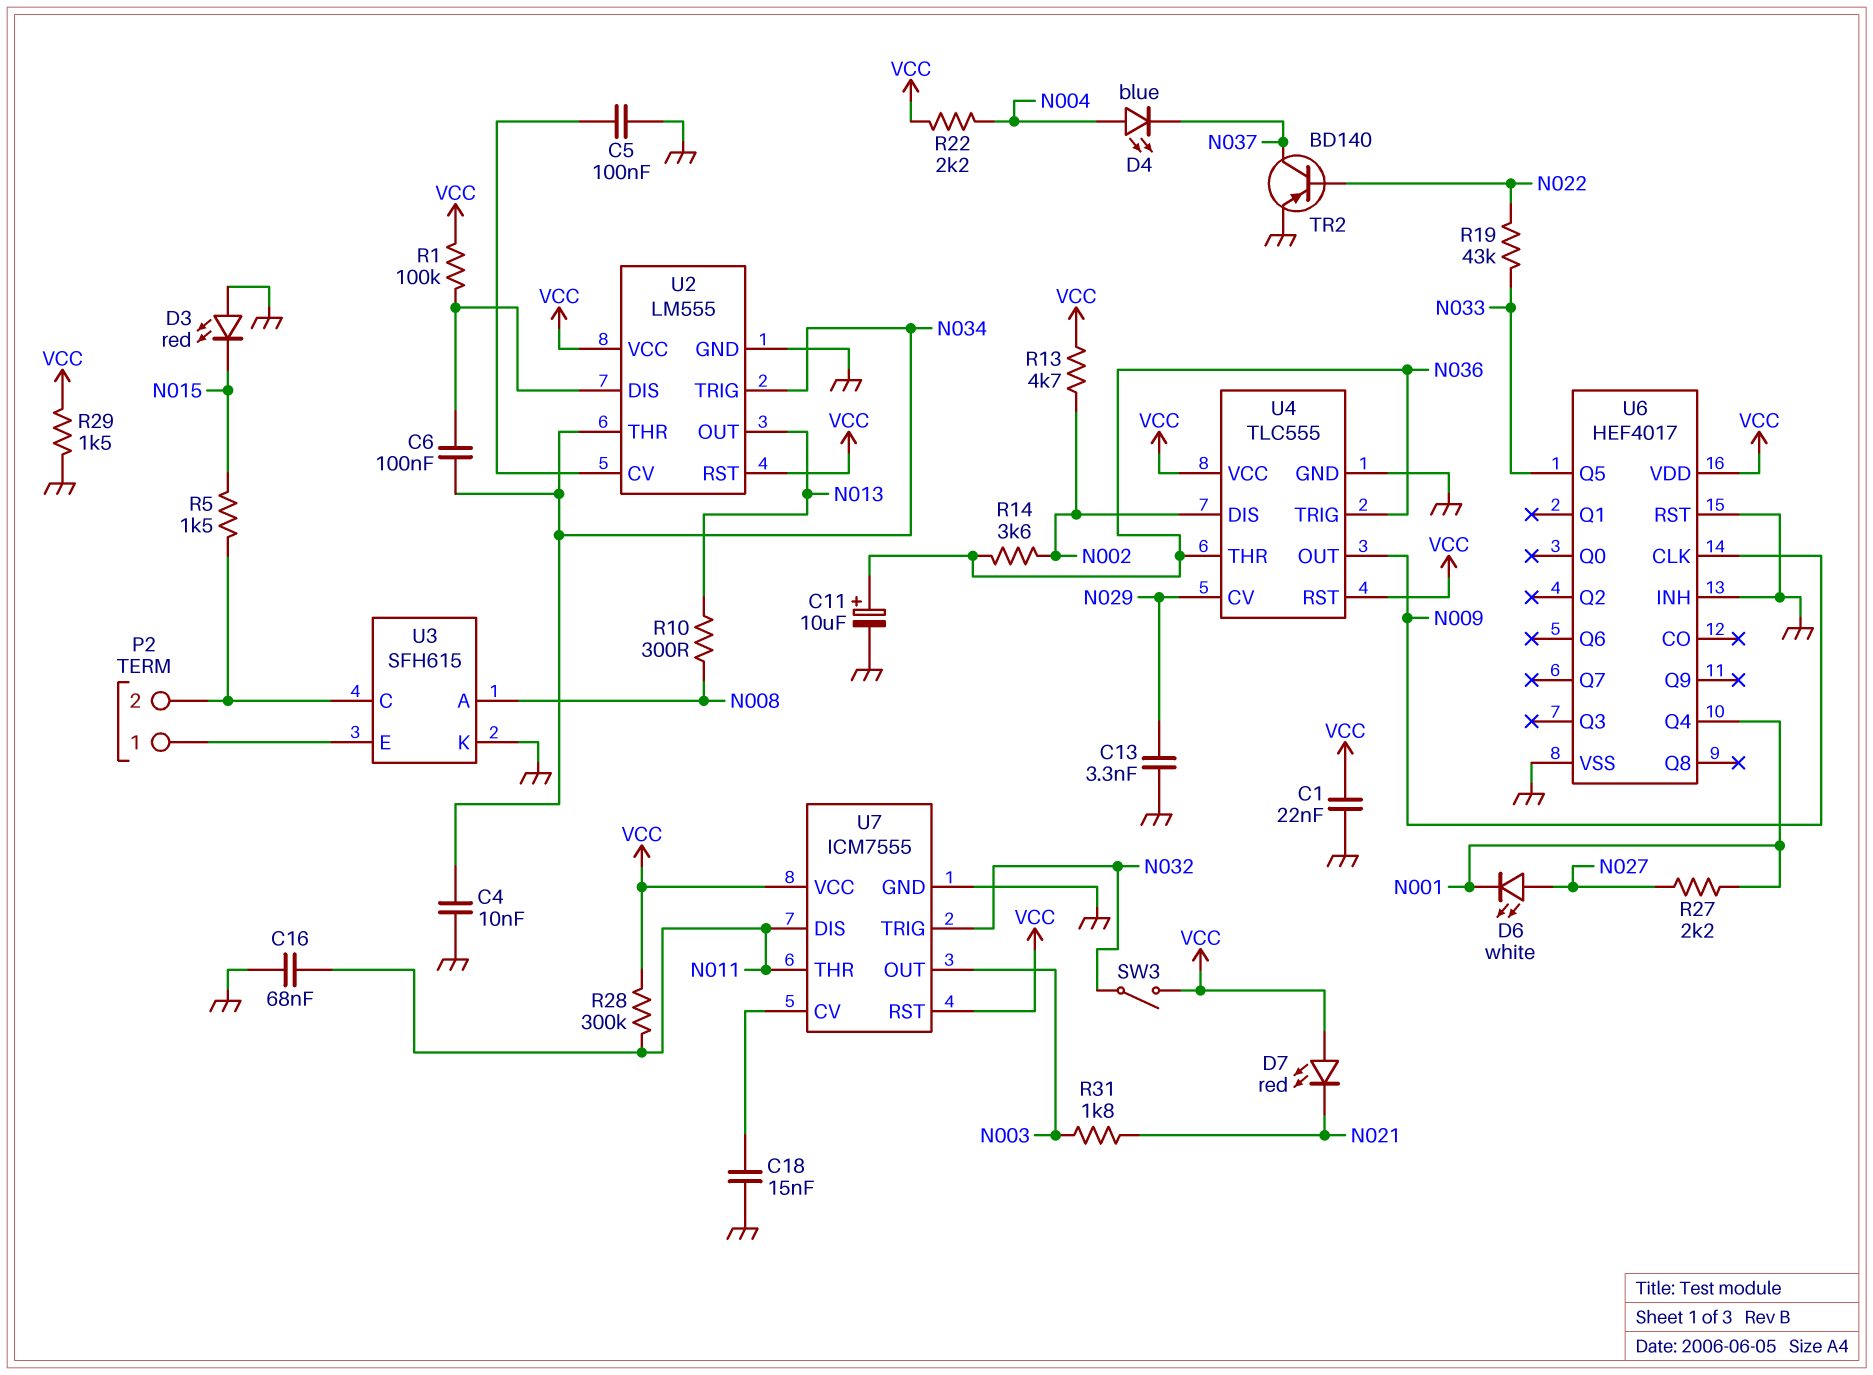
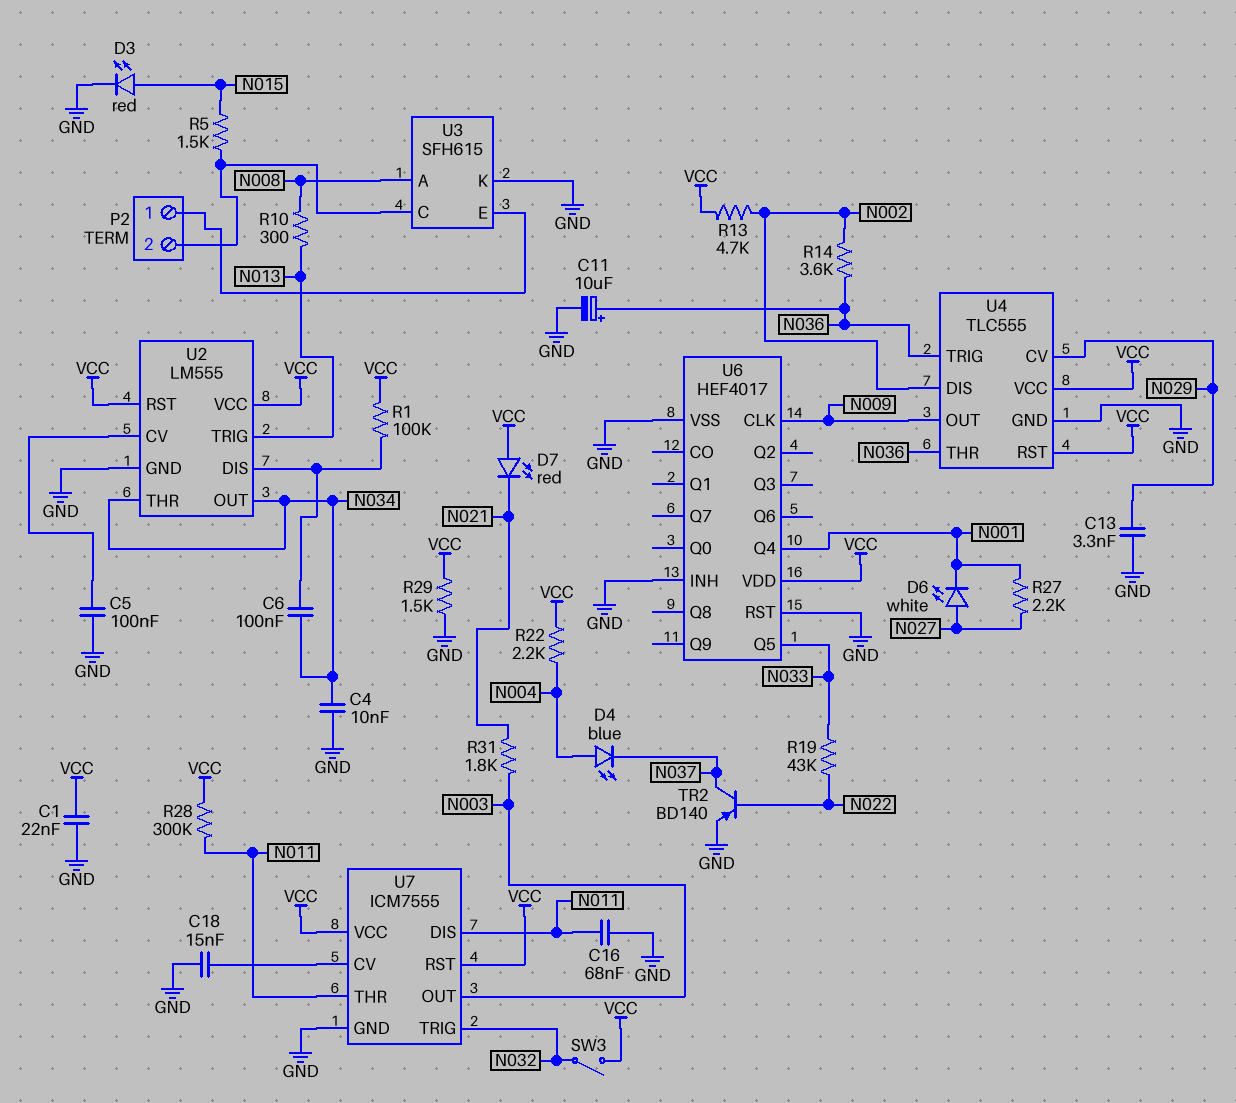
D3: LED red (A GND, K N015) -> LED red (A N015, K GND)
U2 pin OUT: N013 -> N034
U2 pin TRIG: N034 -> N013

